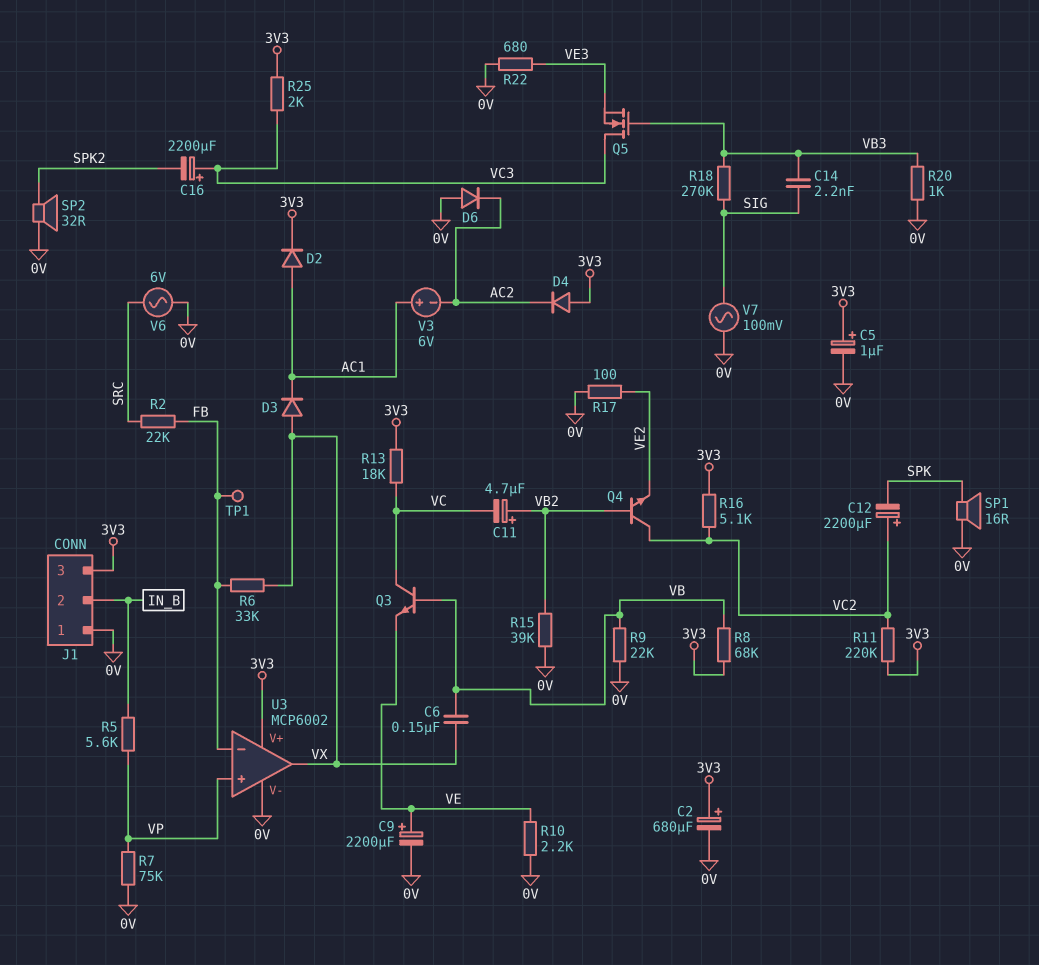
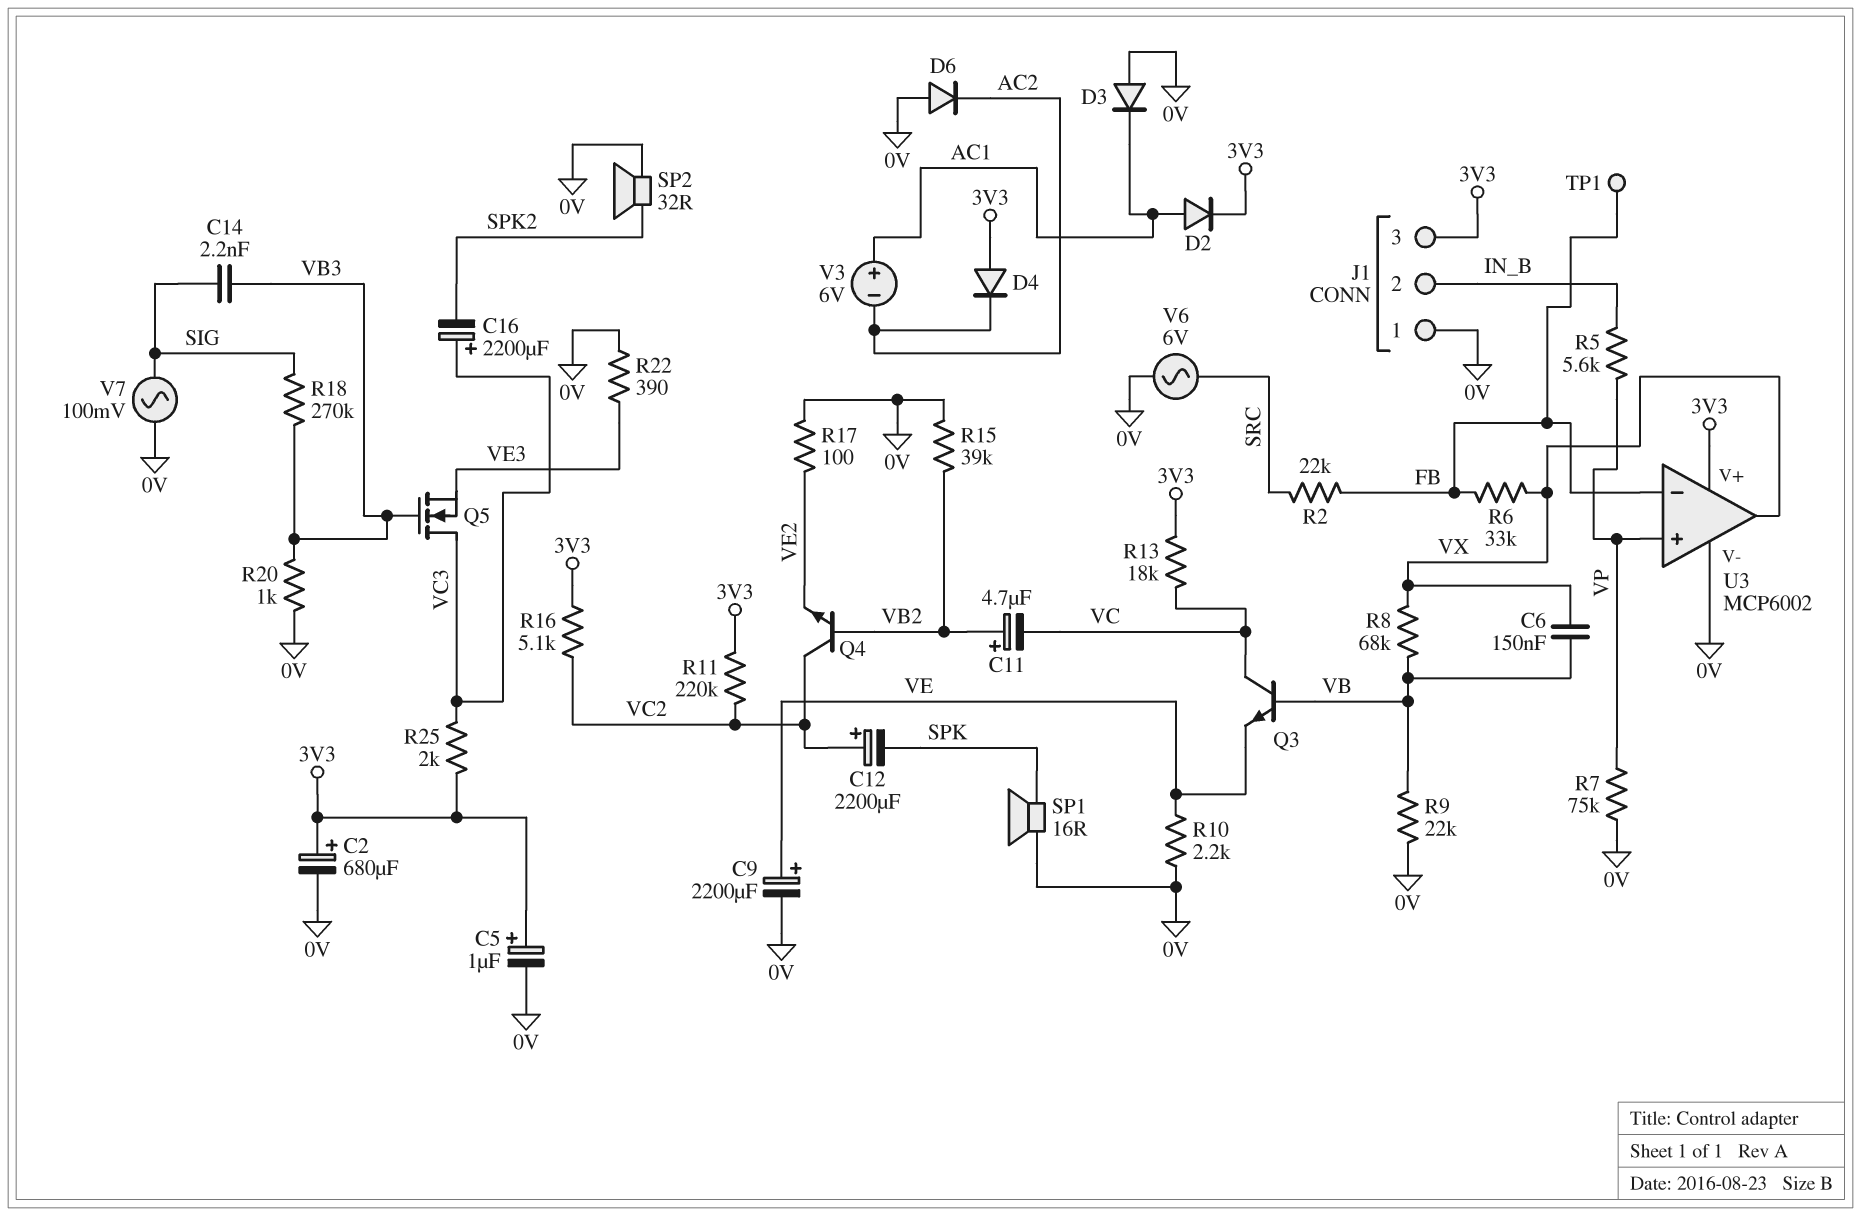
D3: diode (A VX, K AC1) -> diode (A 0V, K AC1)
R8: 68k (3V3, VB) -> 68k (VB, VX)
R22: 680 (0V, VE3) -> 390 (0V, VE3)

